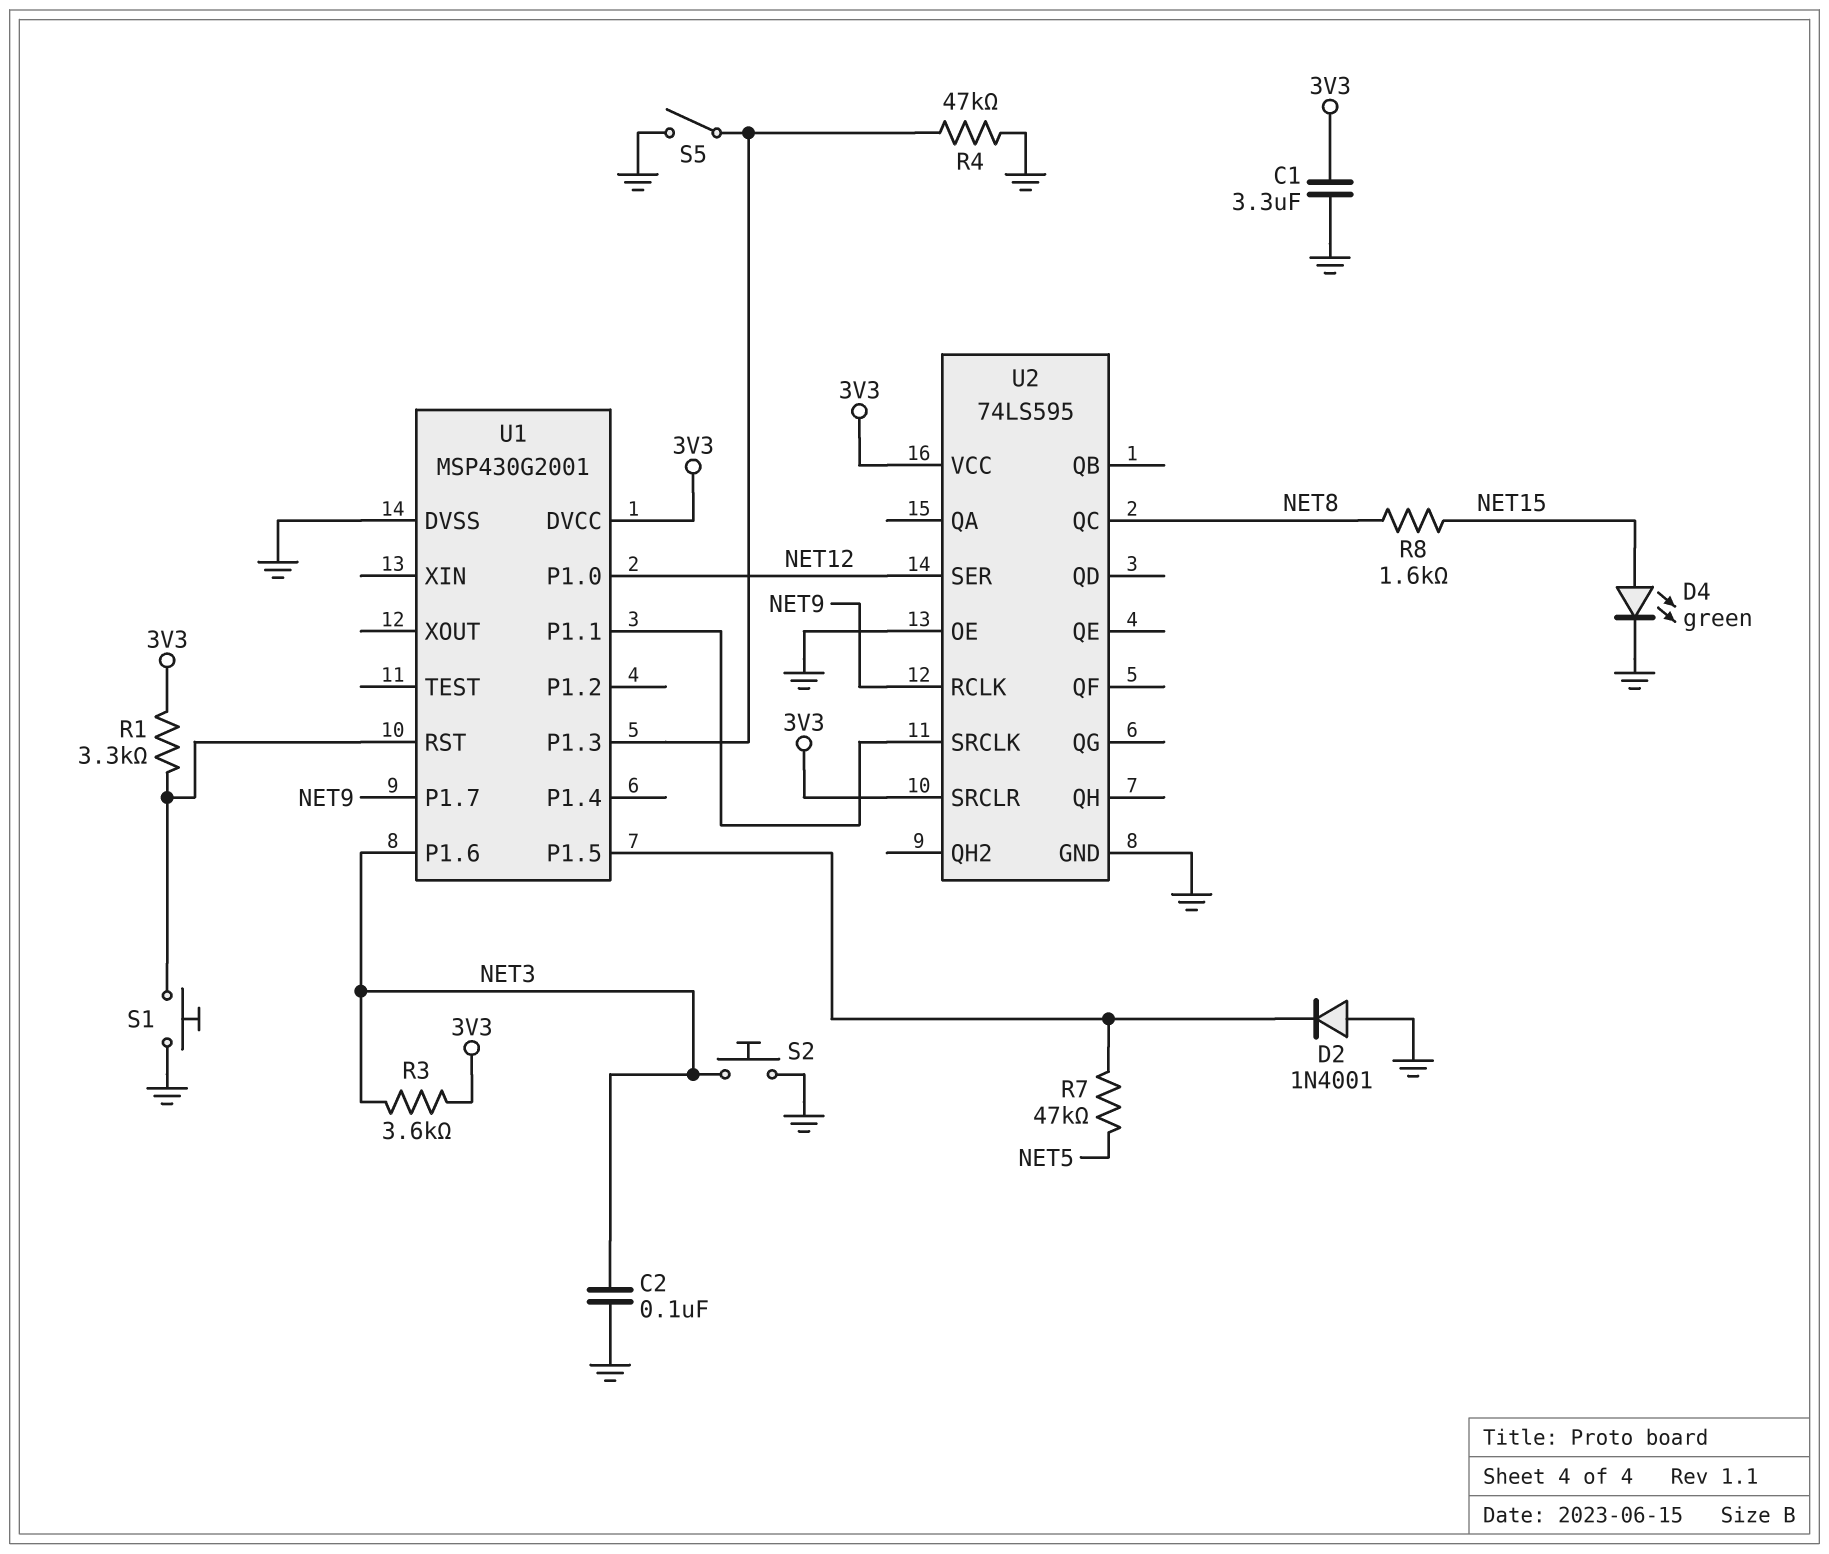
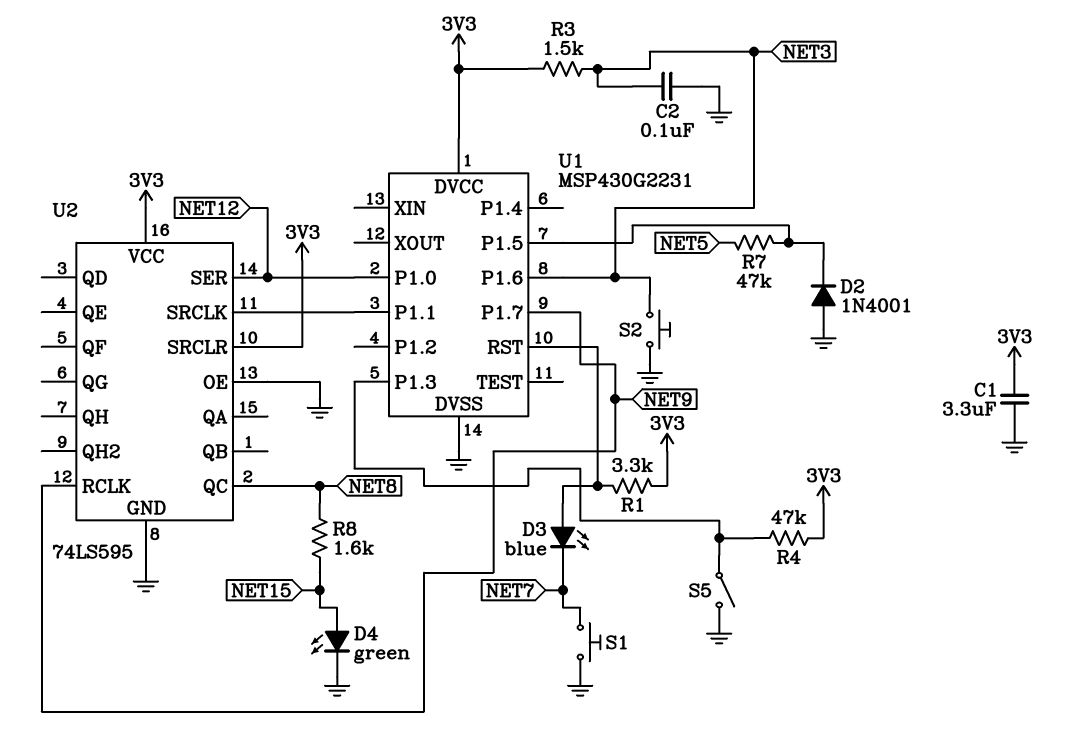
D3: none -> LED blue (A U1/RST, K NET7)
R3: 3.6k (3V3, NET3) -> 1.5k (3V3, NET3)
R4: 47k (GND, U1/P1.3) -> 47k (3V3, U1/P1.3)
S1: button (GND, U1/RST) -> button (GND, NET7)
U1: MSP430G2001 -> MSP430G2231

